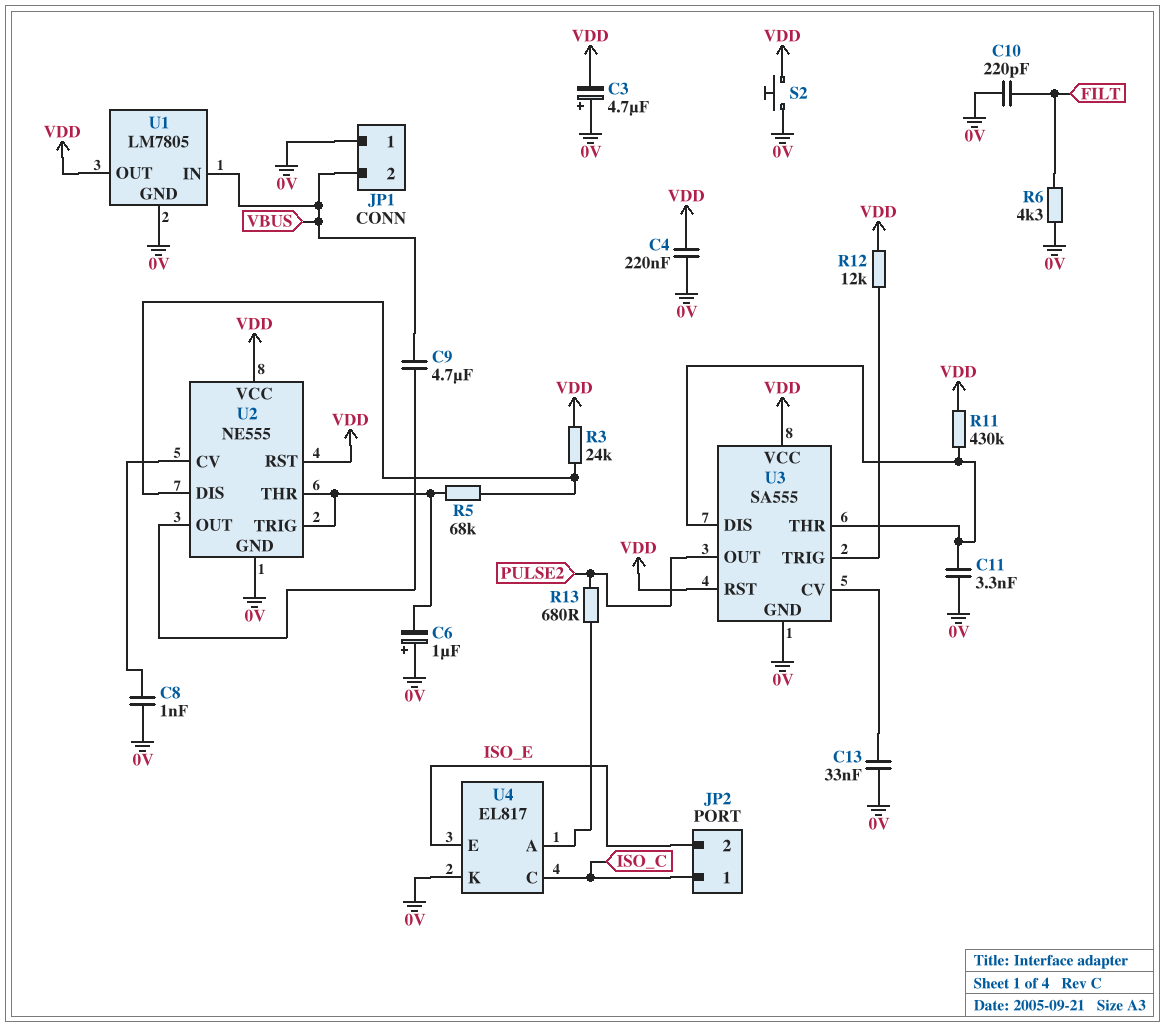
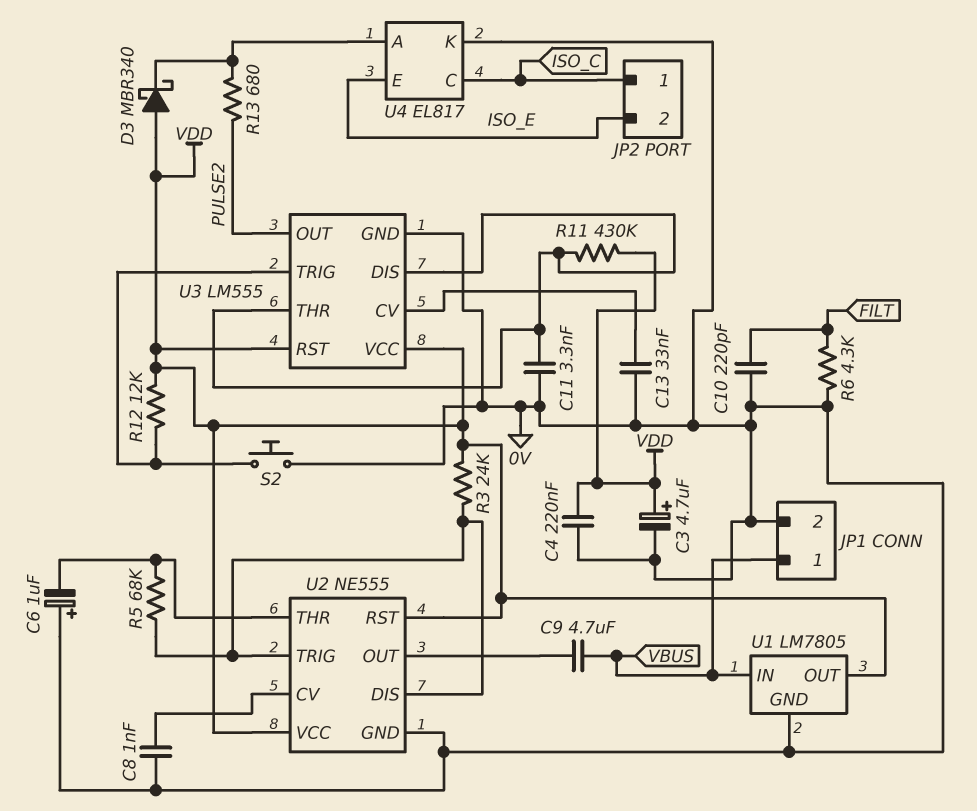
C3: 4.7uF (plus 0V, minus VDD) -> 4.7uF (plus VDD, minus 0V)
D3: none -> schottky MBR340 (A VDD, K U4/A)
JP1 pin 1: 0V -> VBUS
JP1 pin 2: VBUS -> 0V
S2: button (0V, VDD) -> button (0V, U3/TRIG)
U2 pin TRIG: U2/THR -> U2/DIS
U3: SA555 -> LM555

